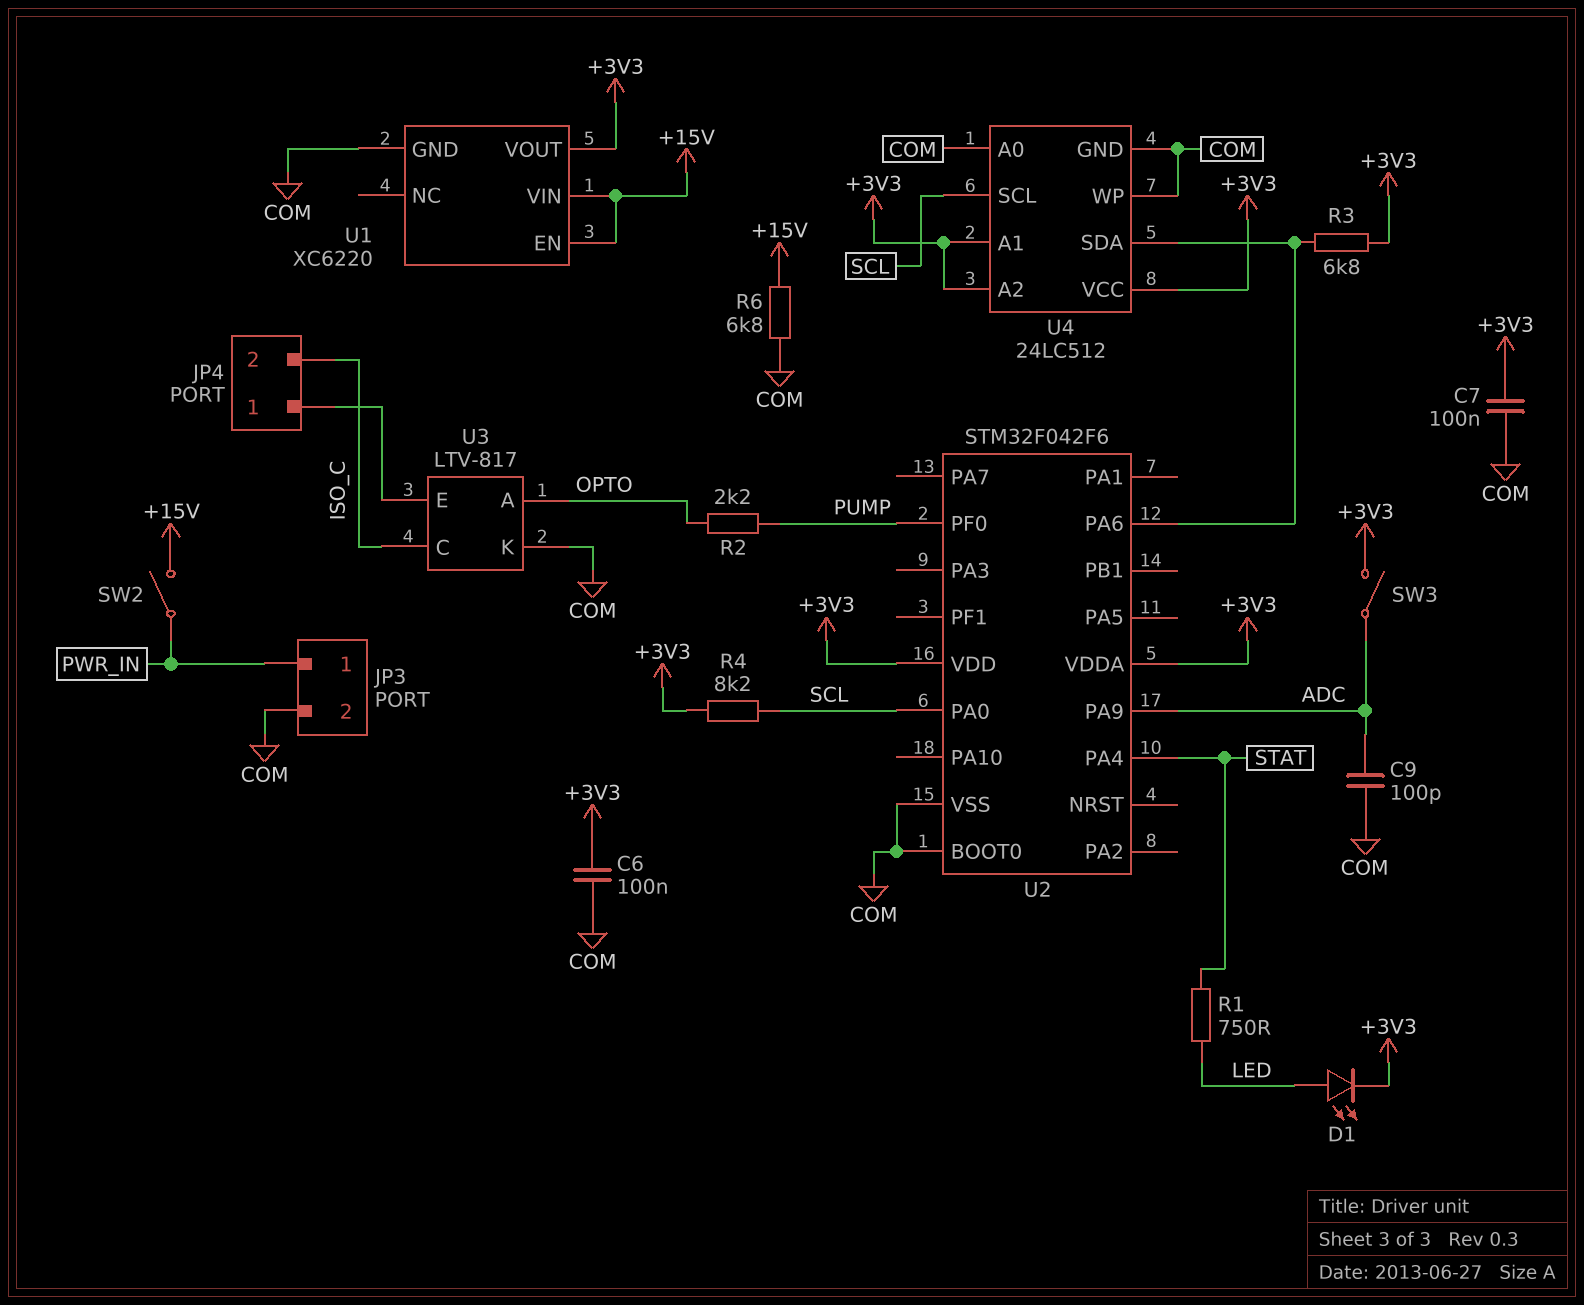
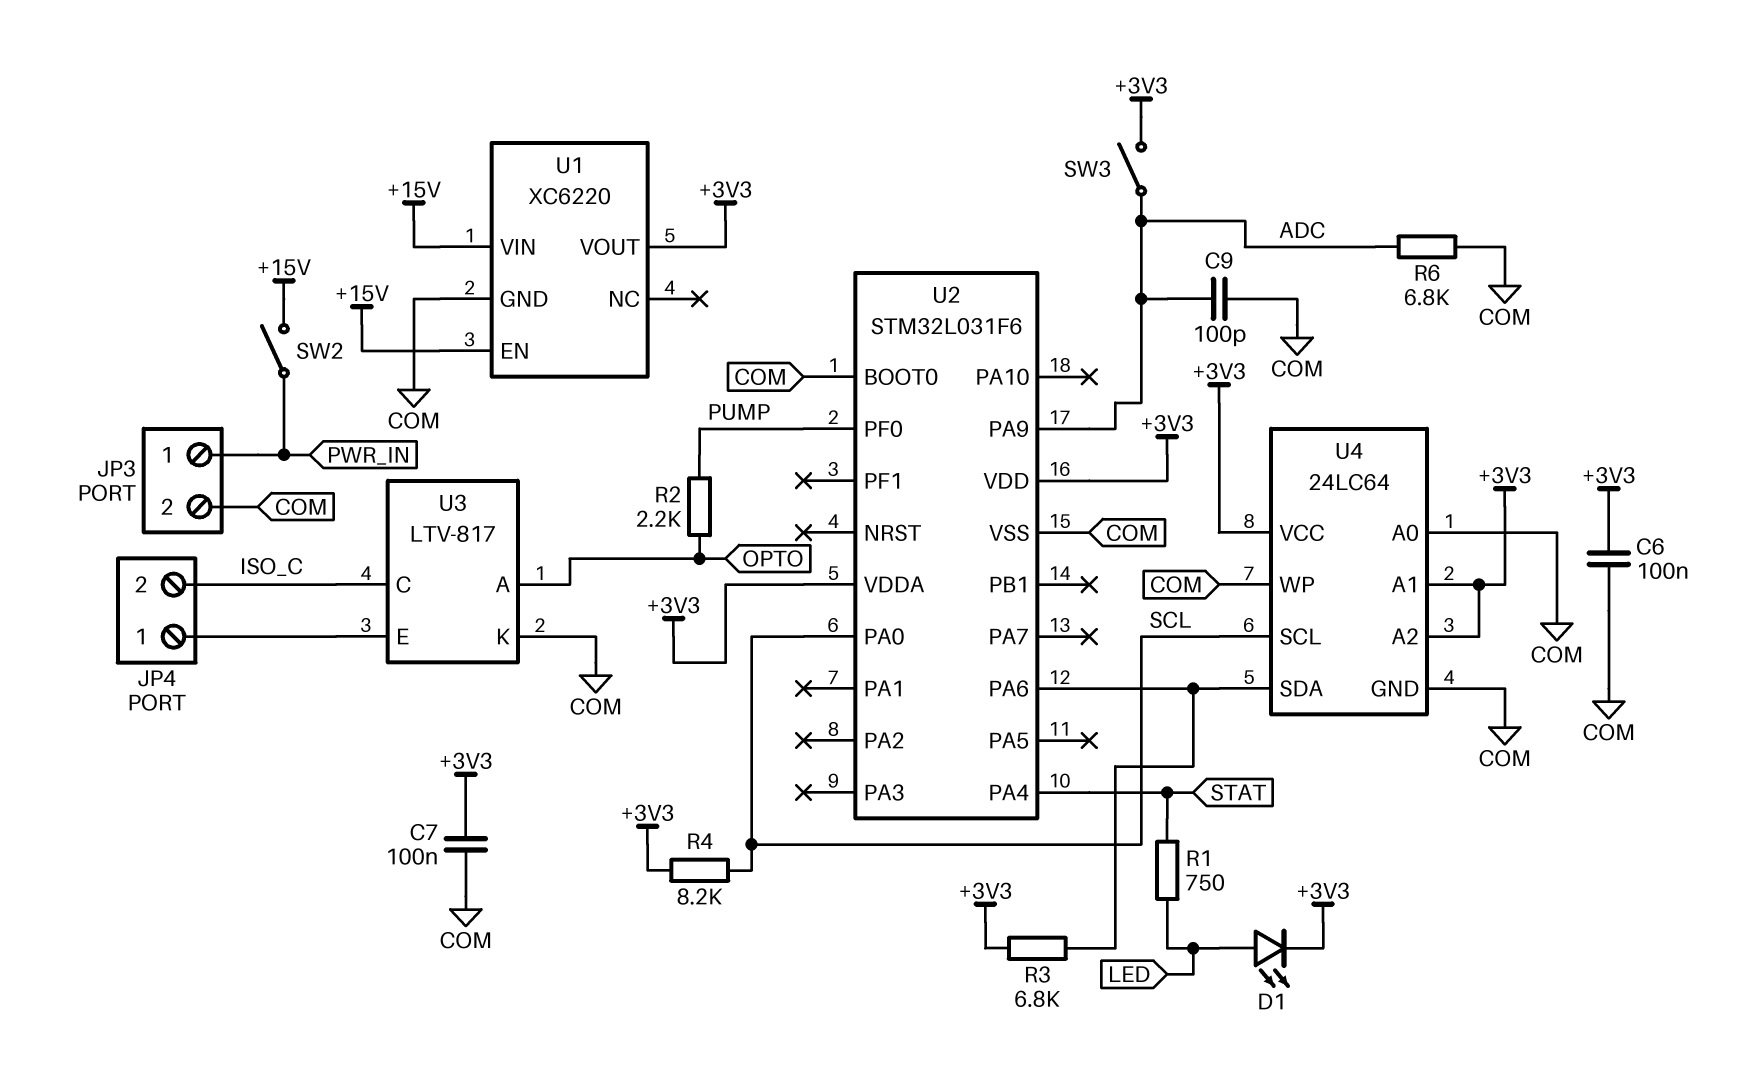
R6: 6.8k (+15V, COM) -> 6.8k (ADC, COM)
U2: STM32F042F6 -> STM32L031F6
U4: 24LC512 -> 24LC64

